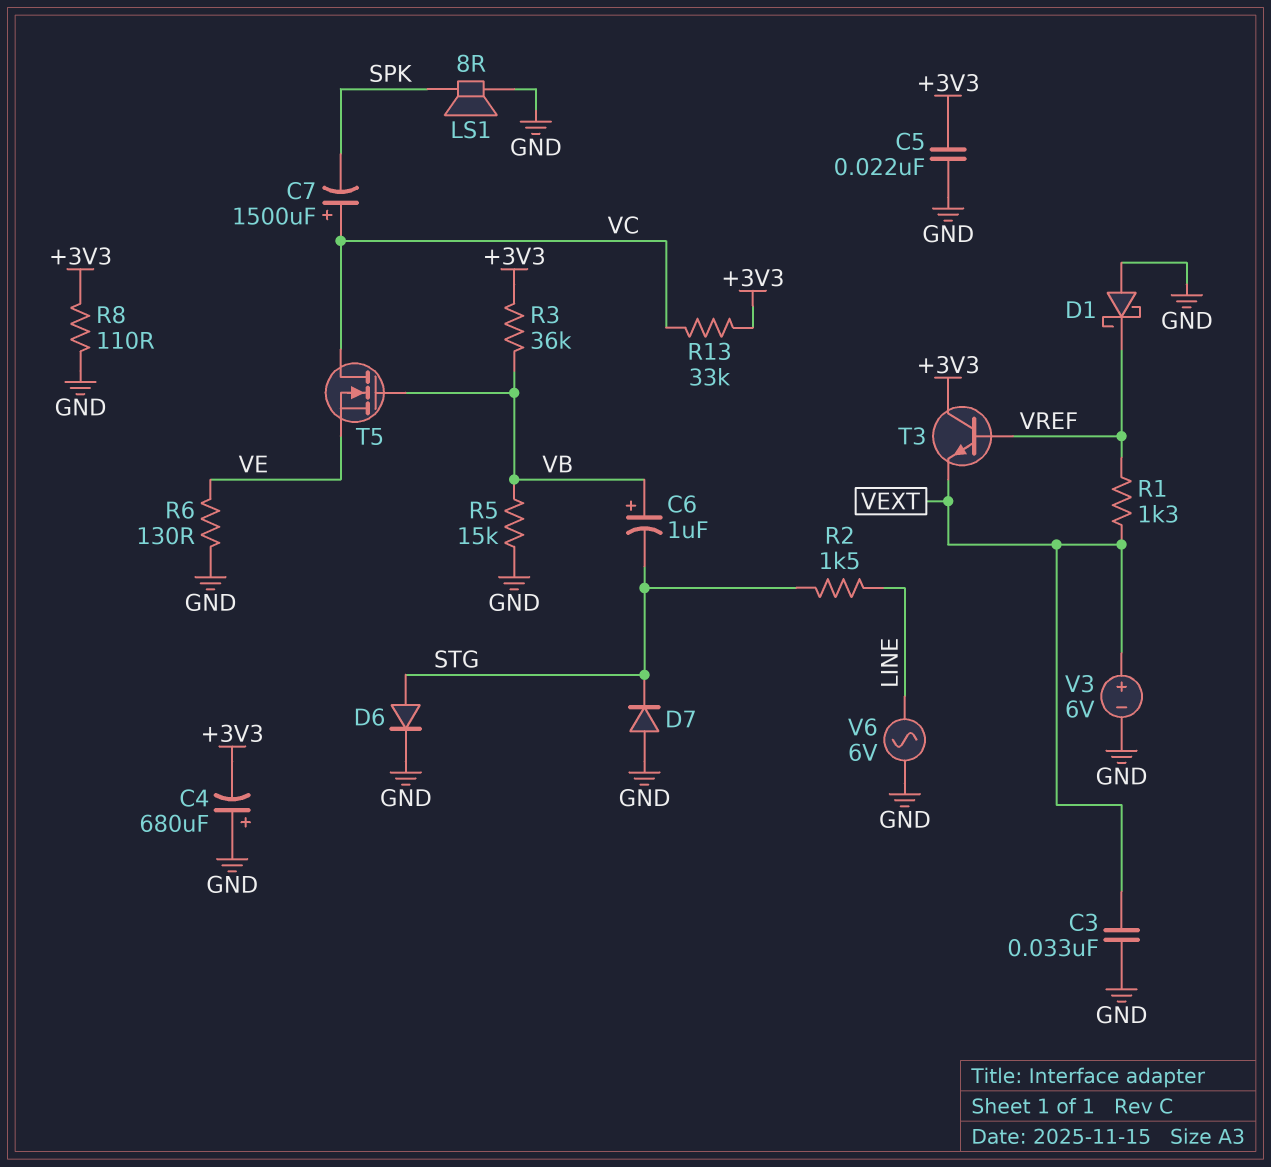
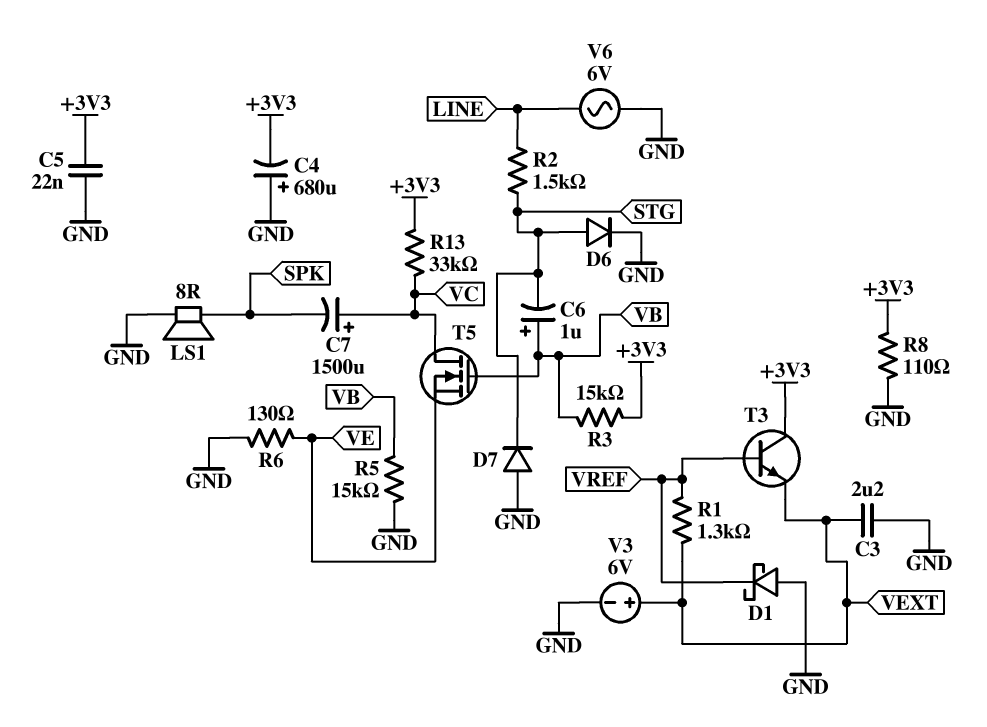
C3: 33nF (GND, VEXT) -> 2.2uF (GND, VEXT)
R3: 36k (+3V3, VB) -> 15k (+3V3, VB)

